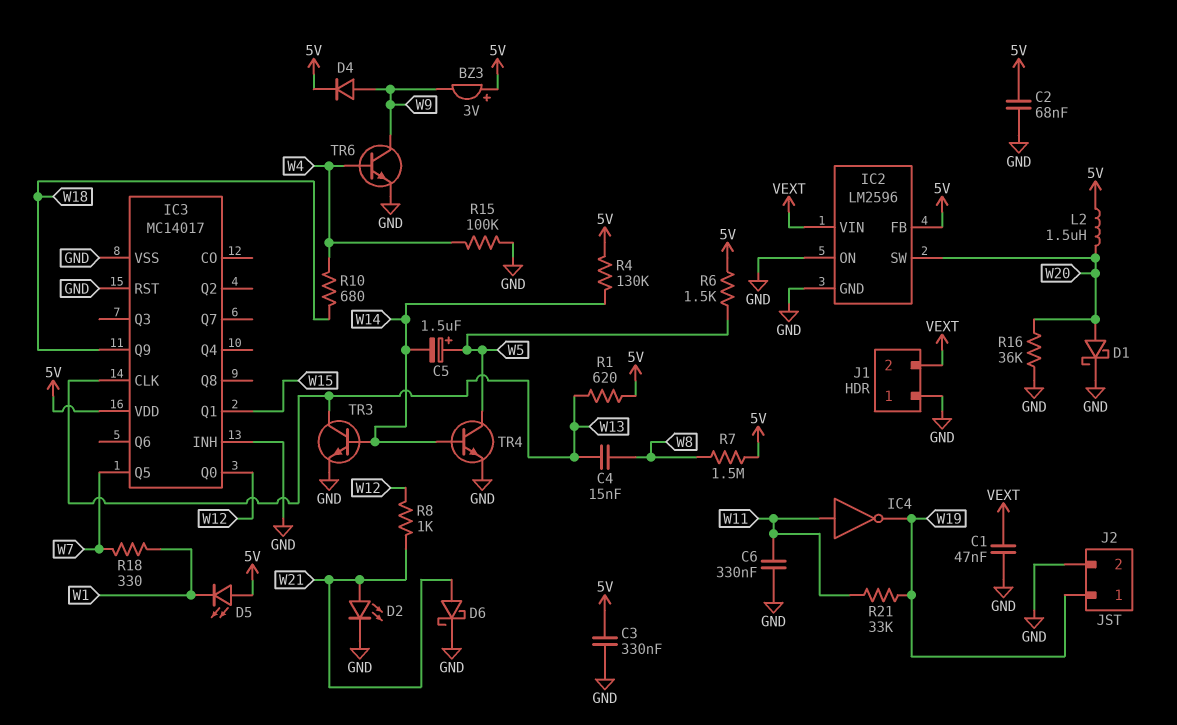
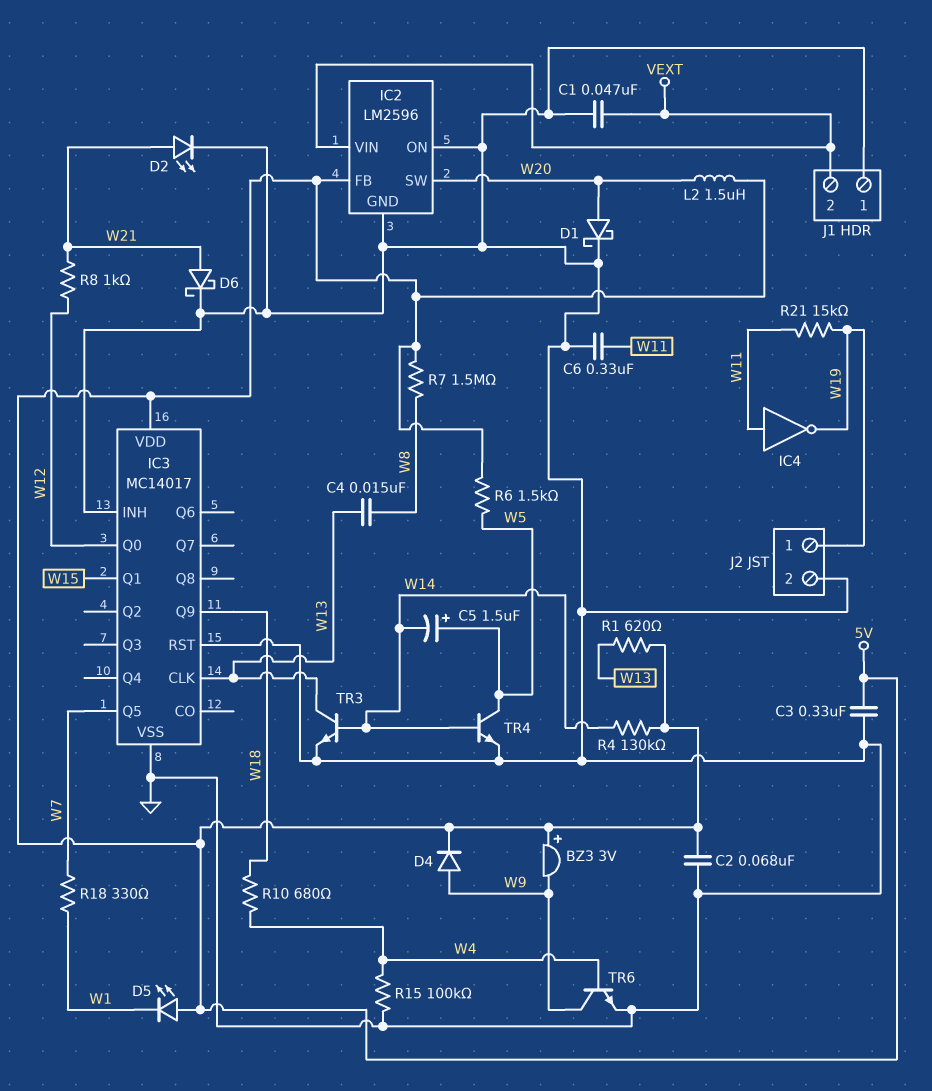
R16: 36k (GND, W20) -> none
R21: 33k (W11, W19) -> 15k (W11, W19)

